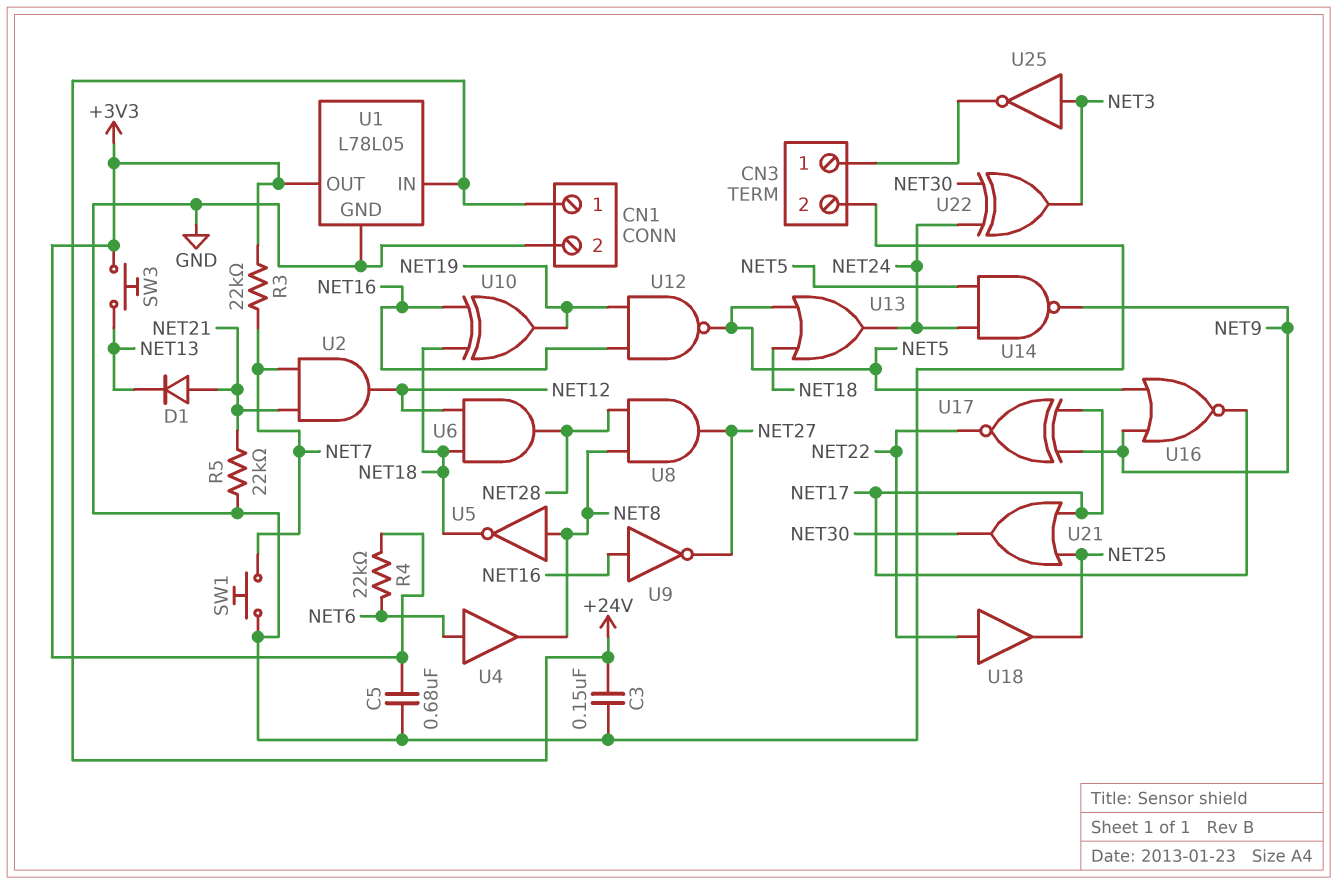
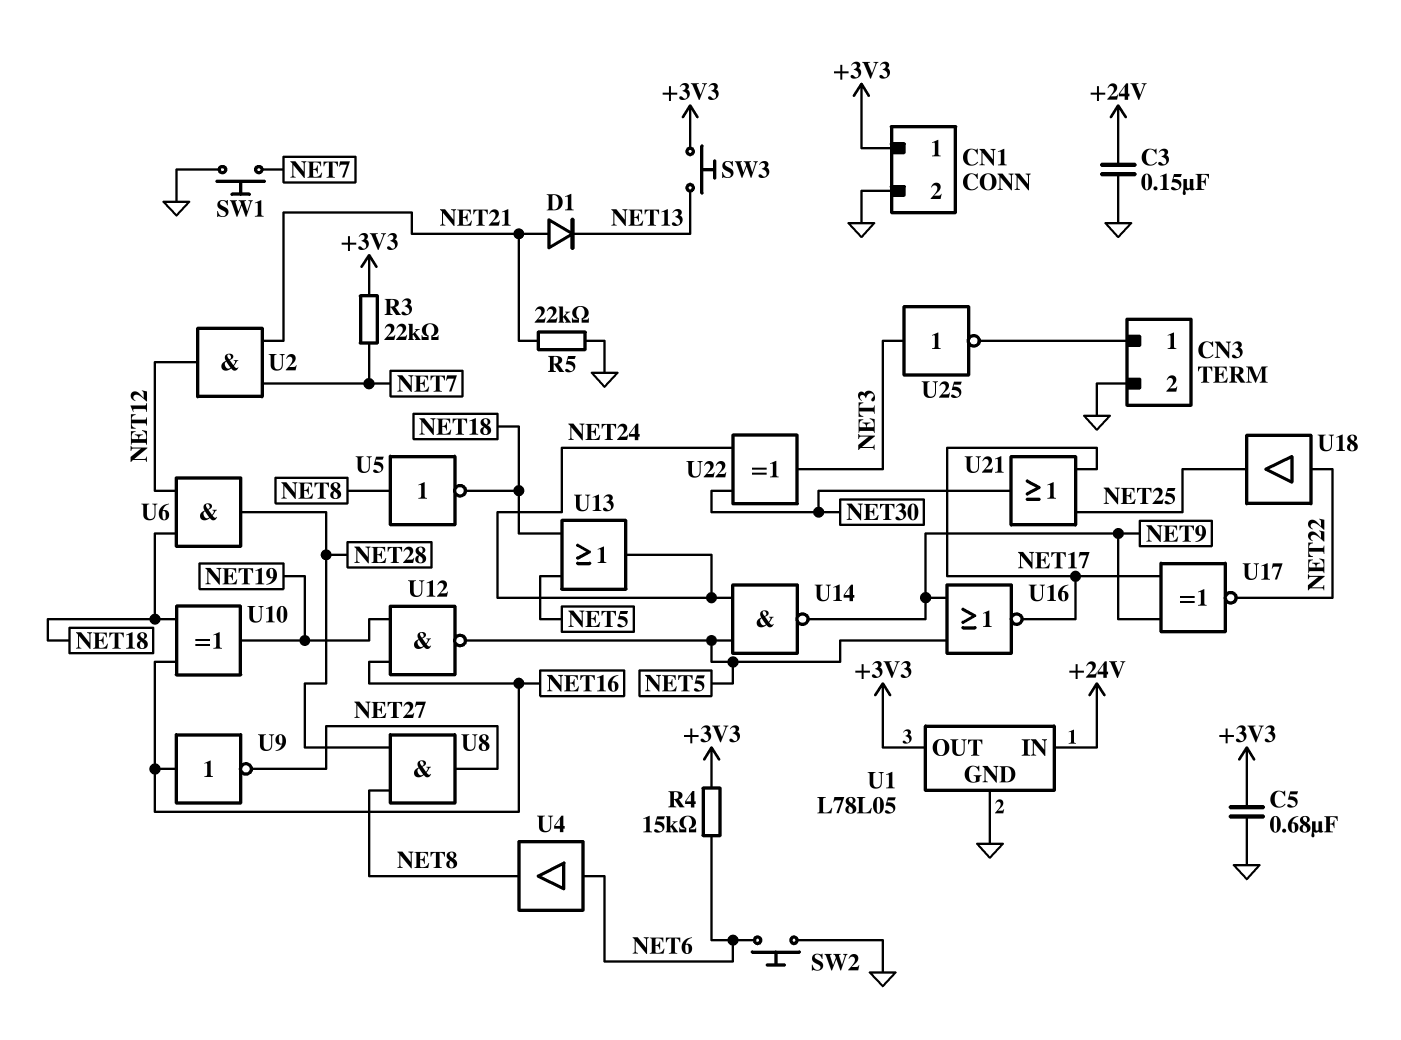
CN1 pin 1: +24V -> +3V3
R4: 22k (+3V3, NET6) -> 15k (+3V3, NET6)
SW2: none -> button (GND, NET6)

